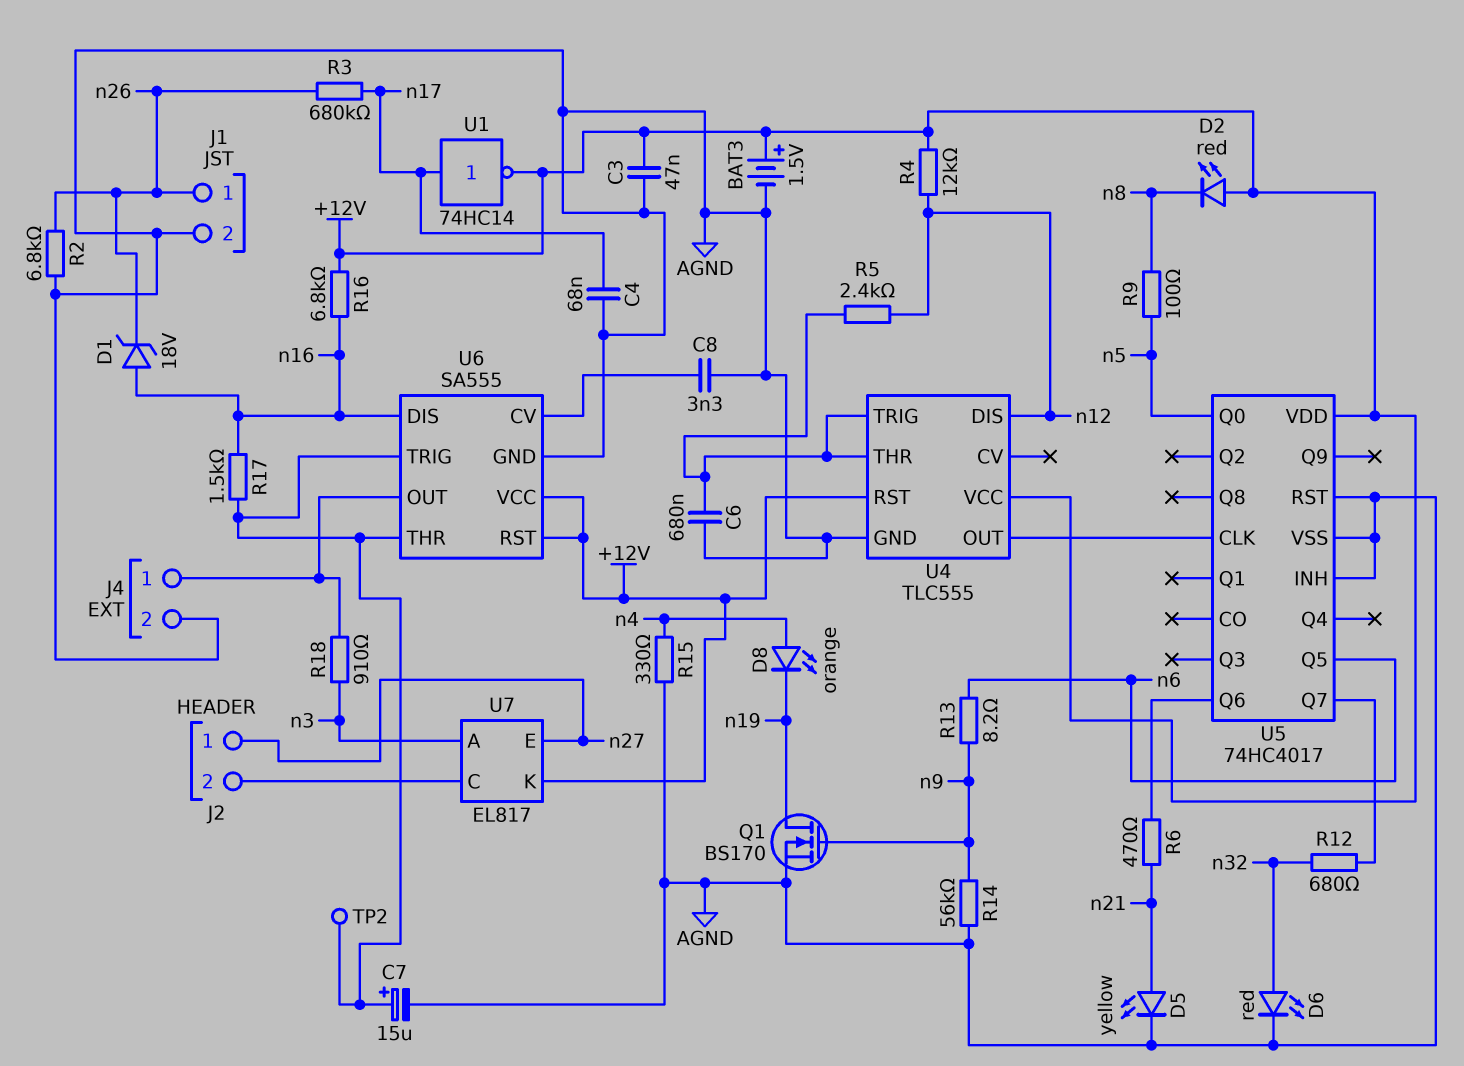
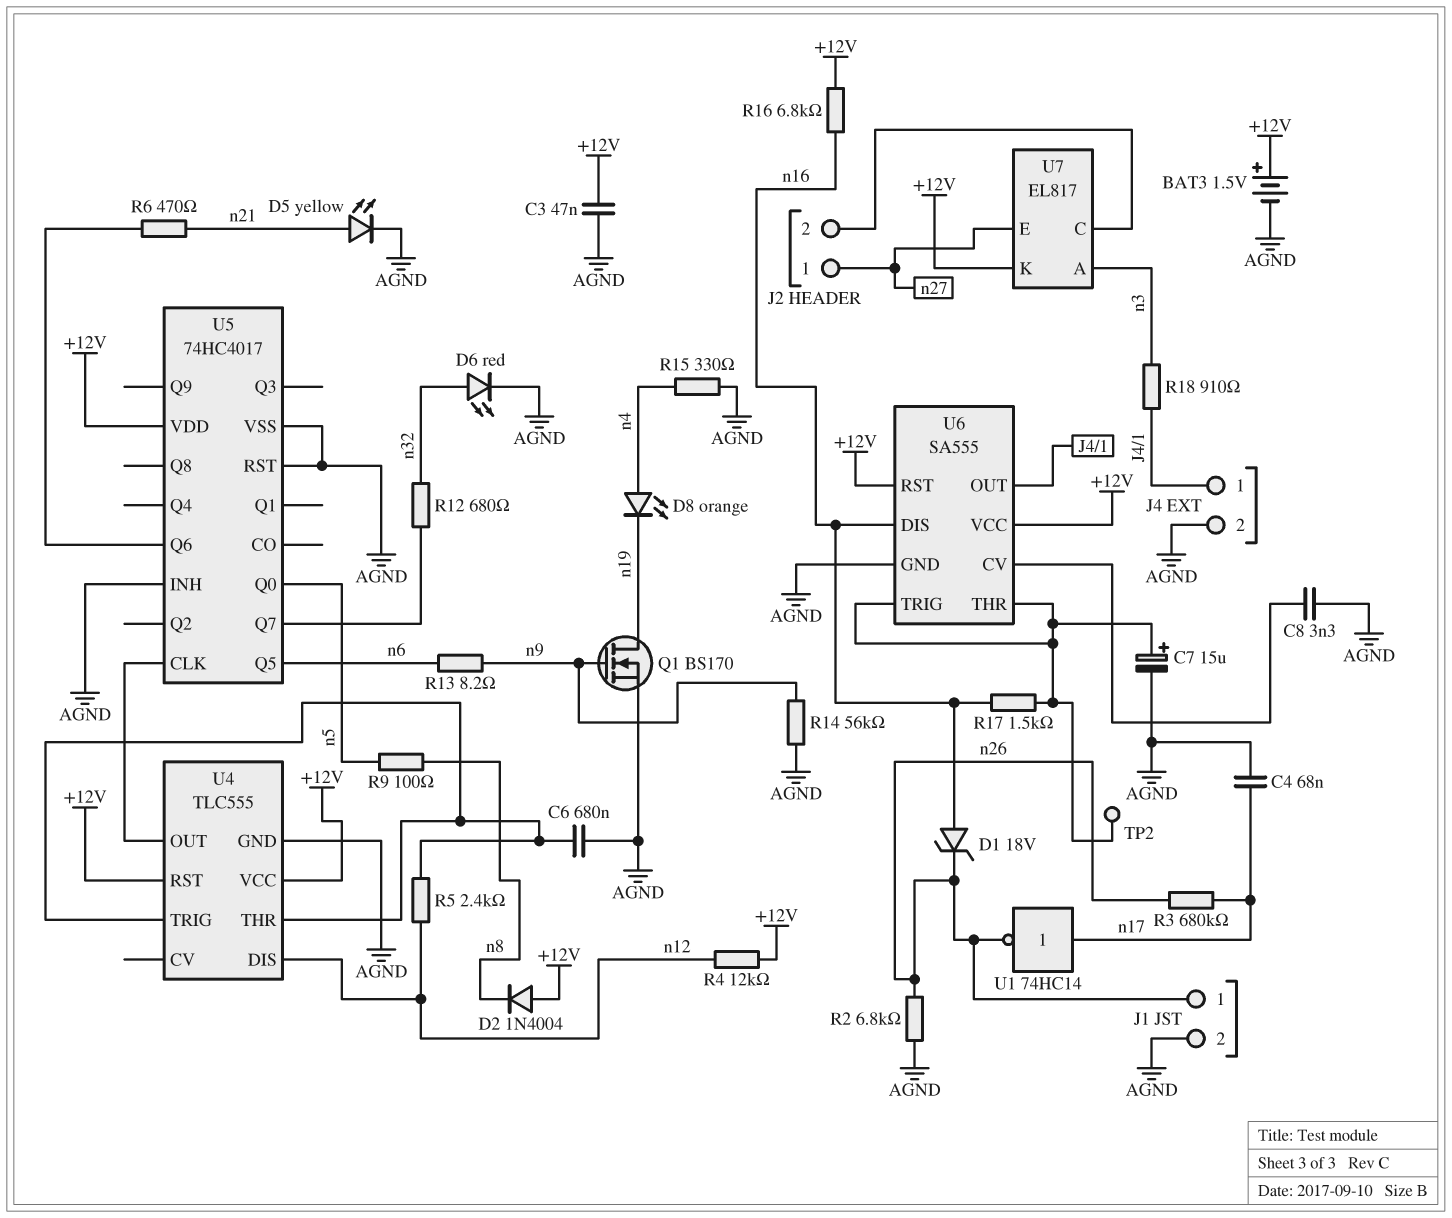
D2: LED red (A +12V, K n8) -> diode 1N4004 (A +12V, K n8)
U1: NOT 74HC14 (in n17, out +12V) -> NOT 74HC14 (in n17, out n26)

